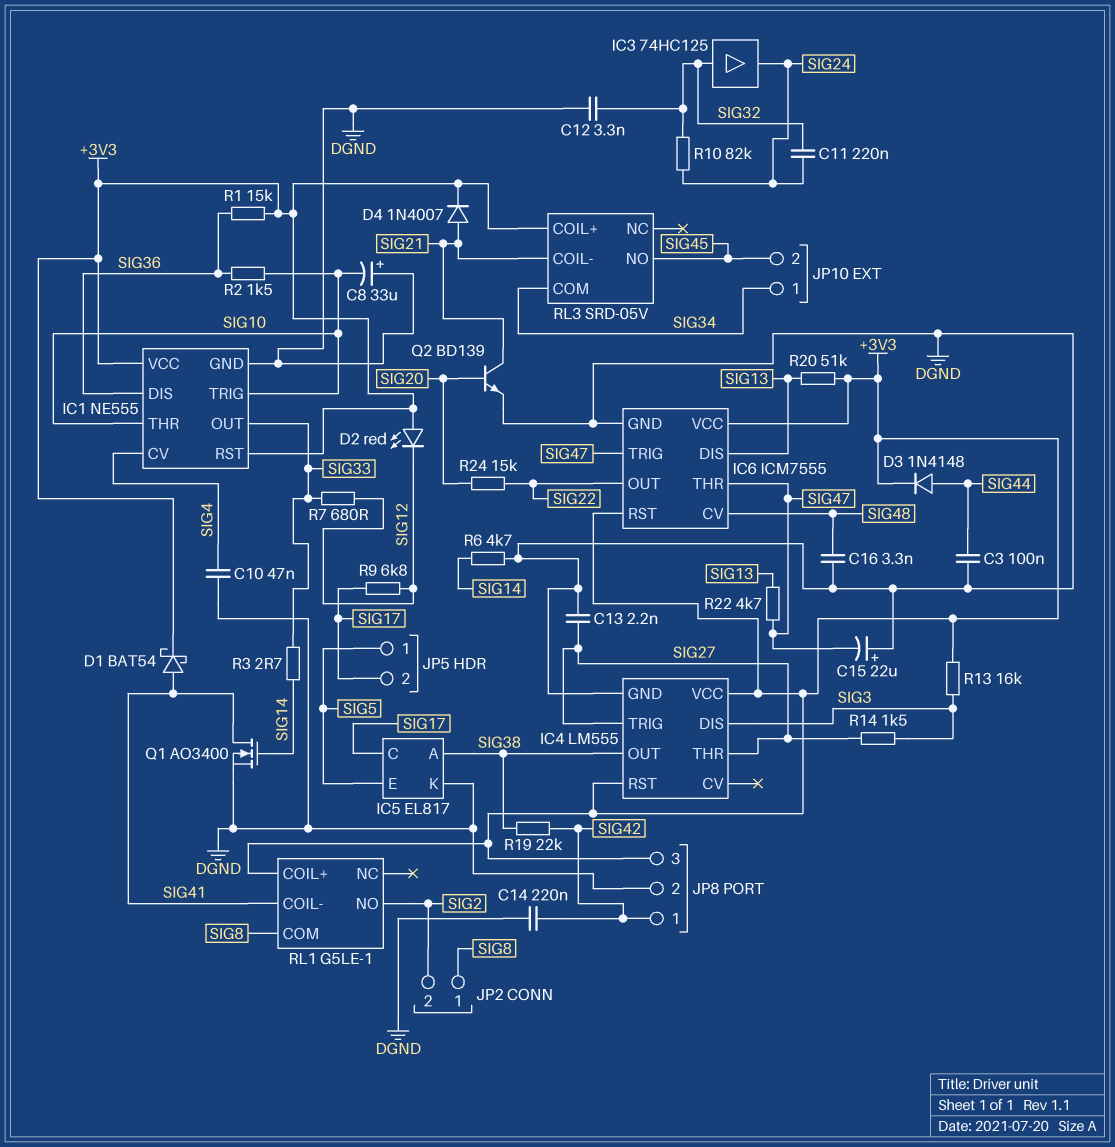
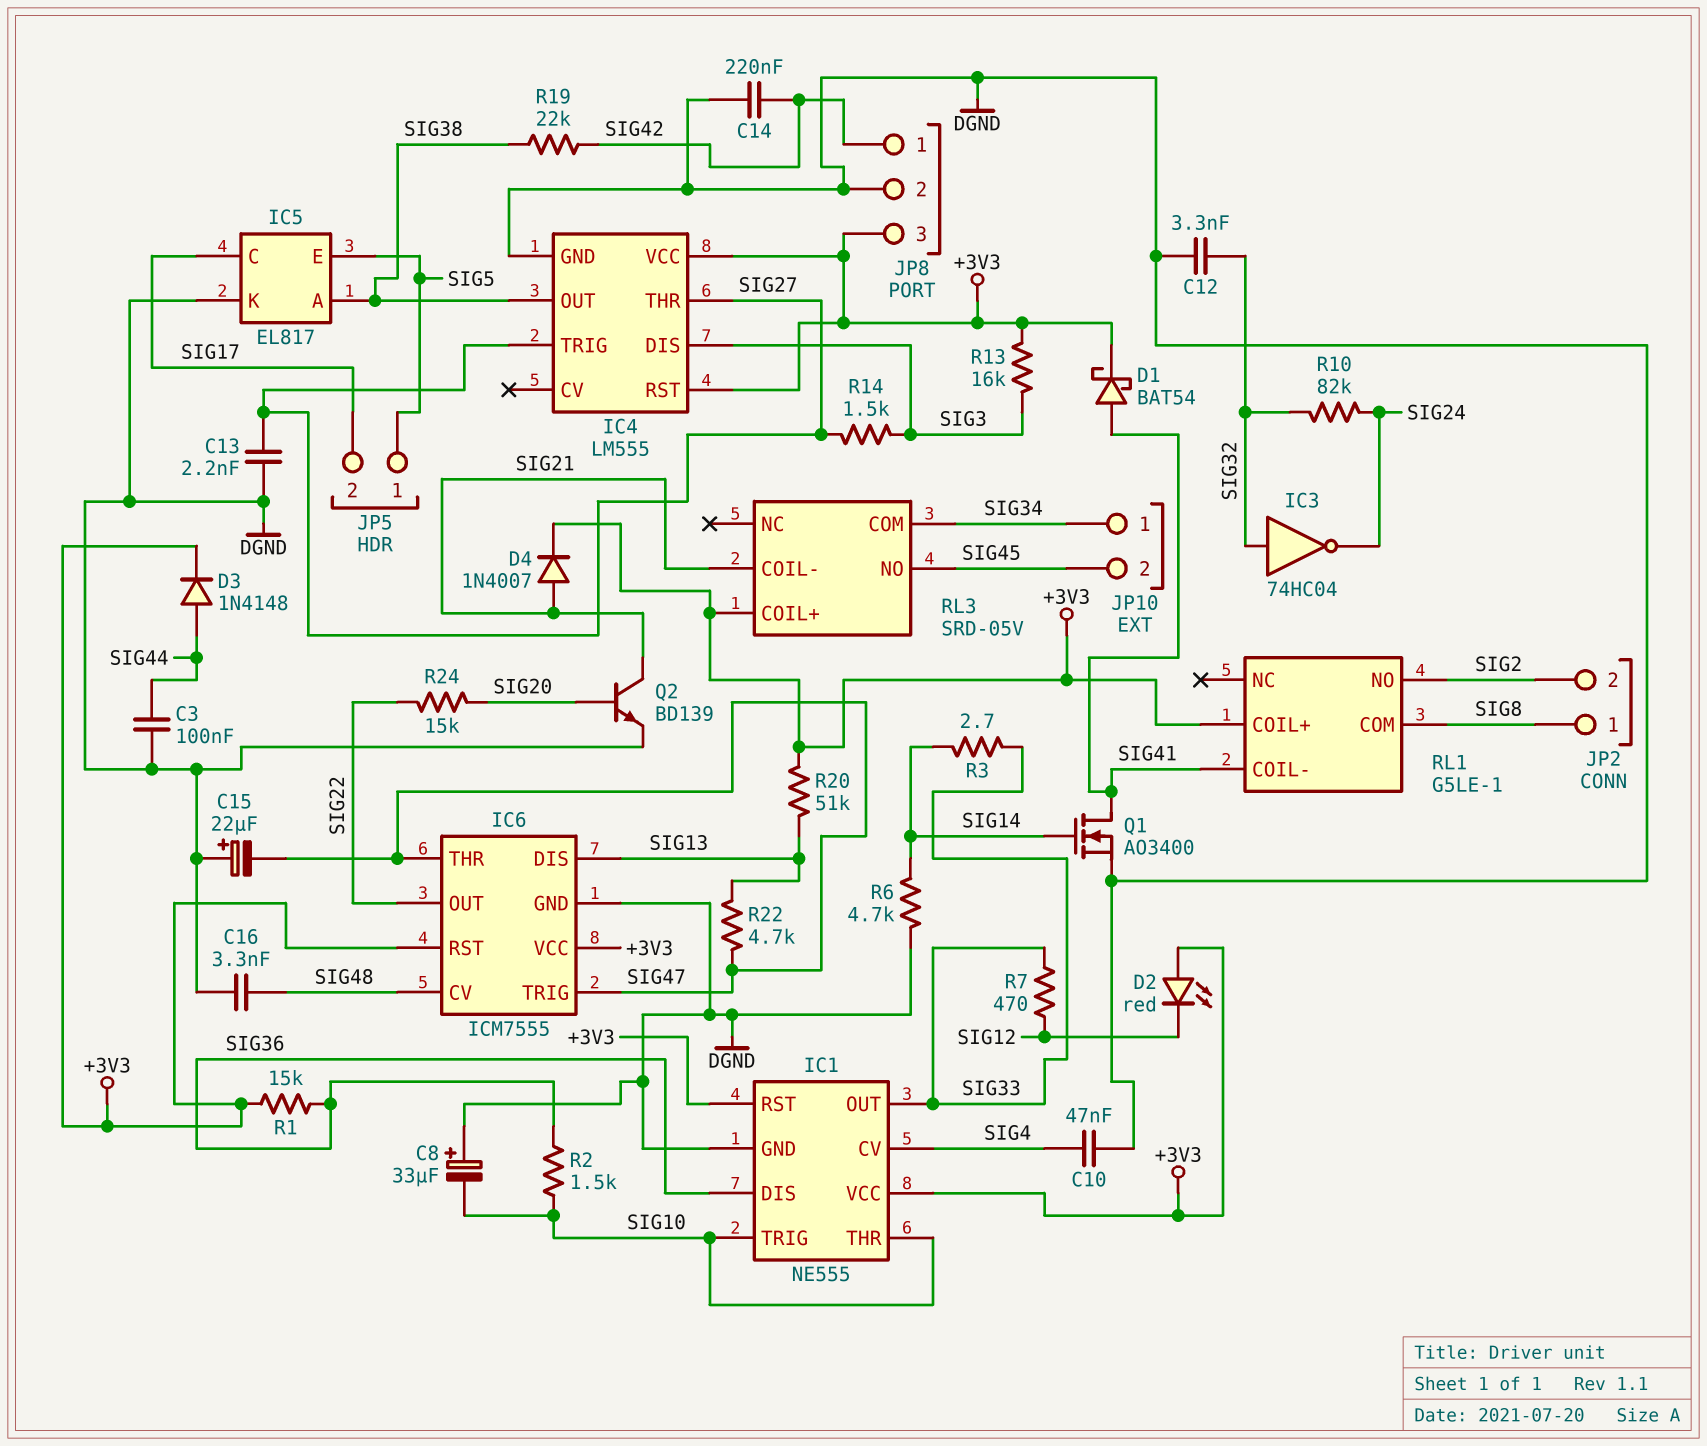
C11: 220nF (SIG24, SIG32) -> none
IC3: buffer 74HC125 (in SIG32, out SIG24) -> NOT 74HC04 (in SIG32, out SIG24)
R7: 680 (SIG12, SIG33) -> 470 (SIG12, SIG33)
R9: 6.8k (SIG12, SIG17) -> none

